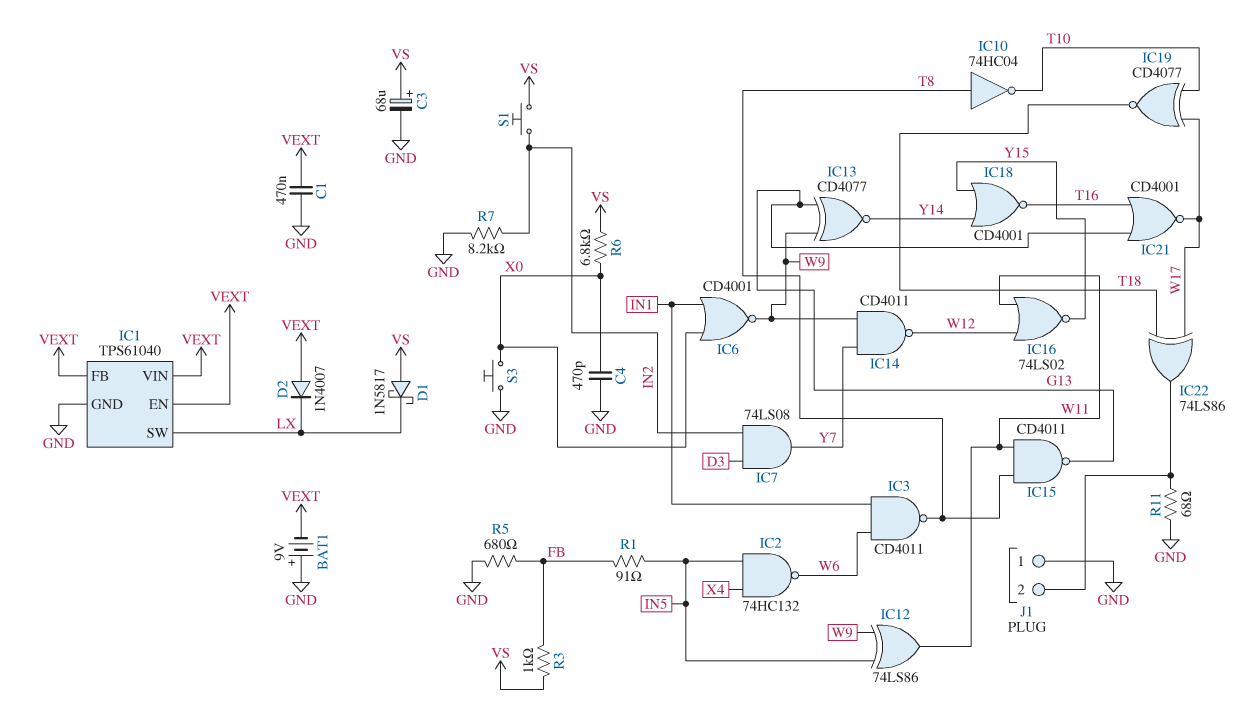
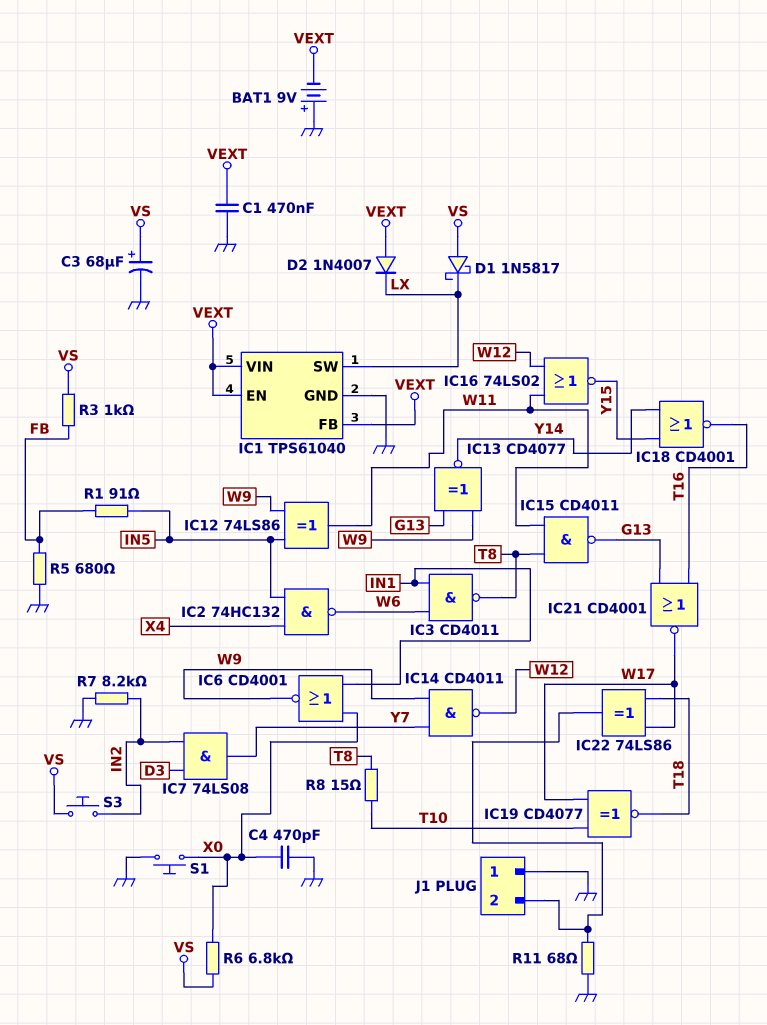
IC10: NOT 74HC04 (in T8, out T10) -> none
R8: none -> 15 (T8, T10)
S1: button (IN2, VS) -> button (GND, X0)
S3: button (GND, X0) -> button (IN2, VS)

